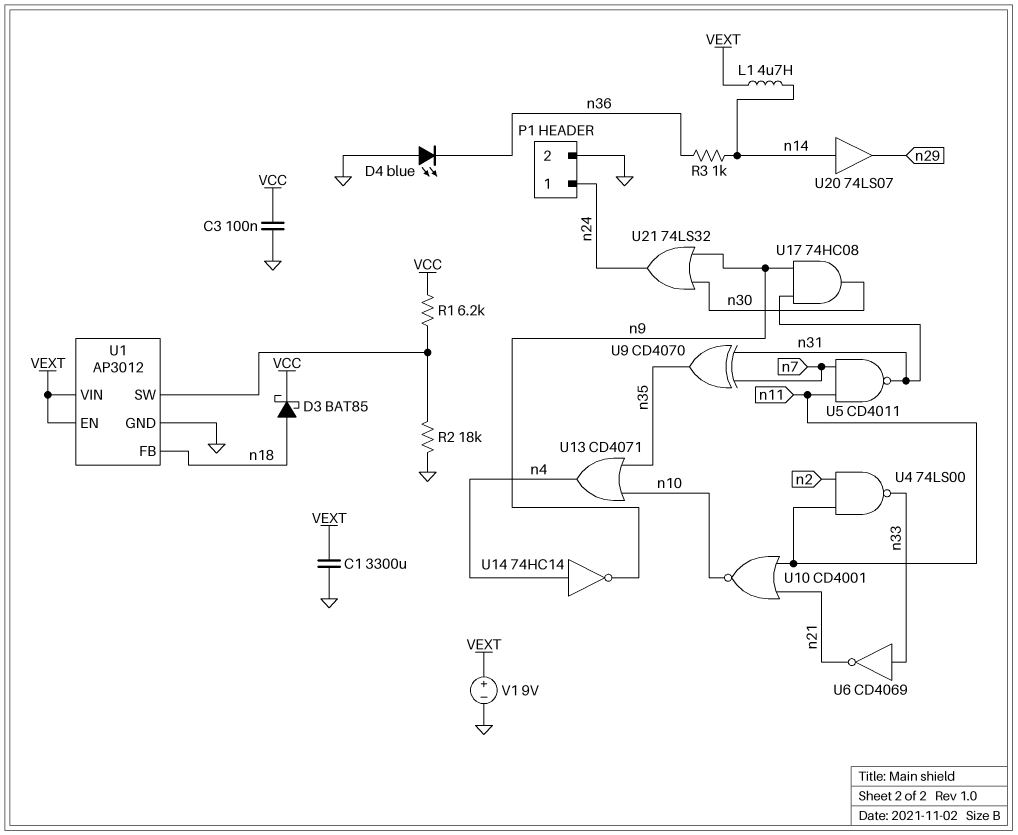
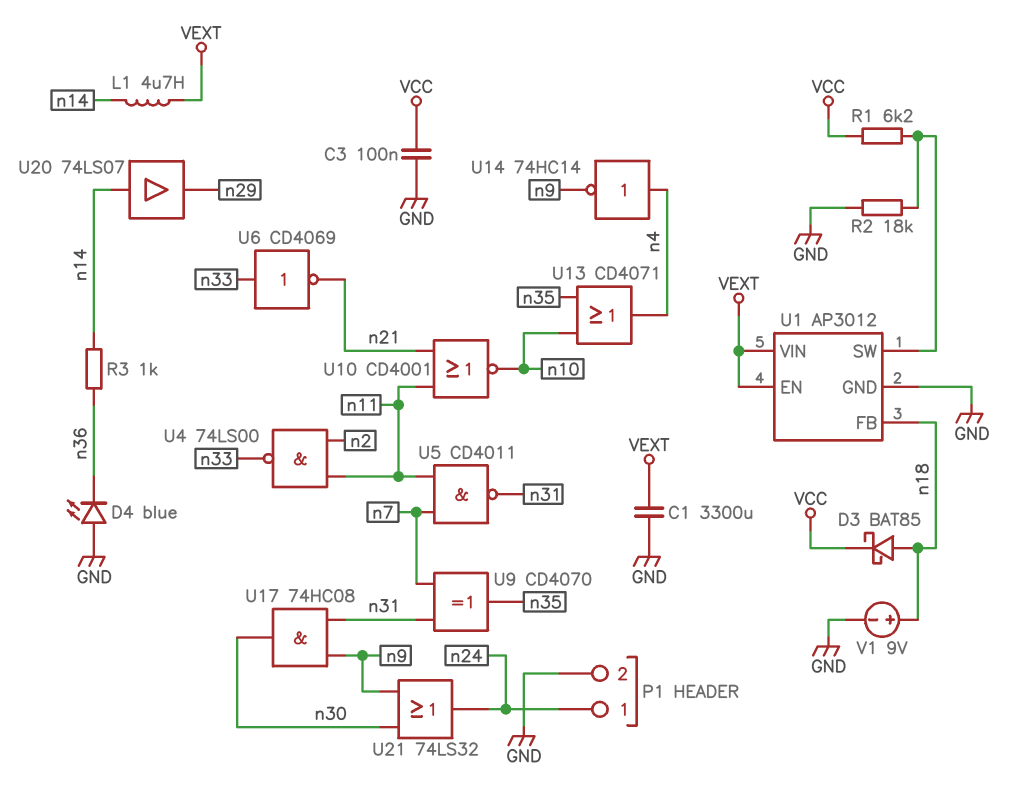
V1: 9V (plus VEXT, minus GND) -> 9V (plus n18, minus GND)

